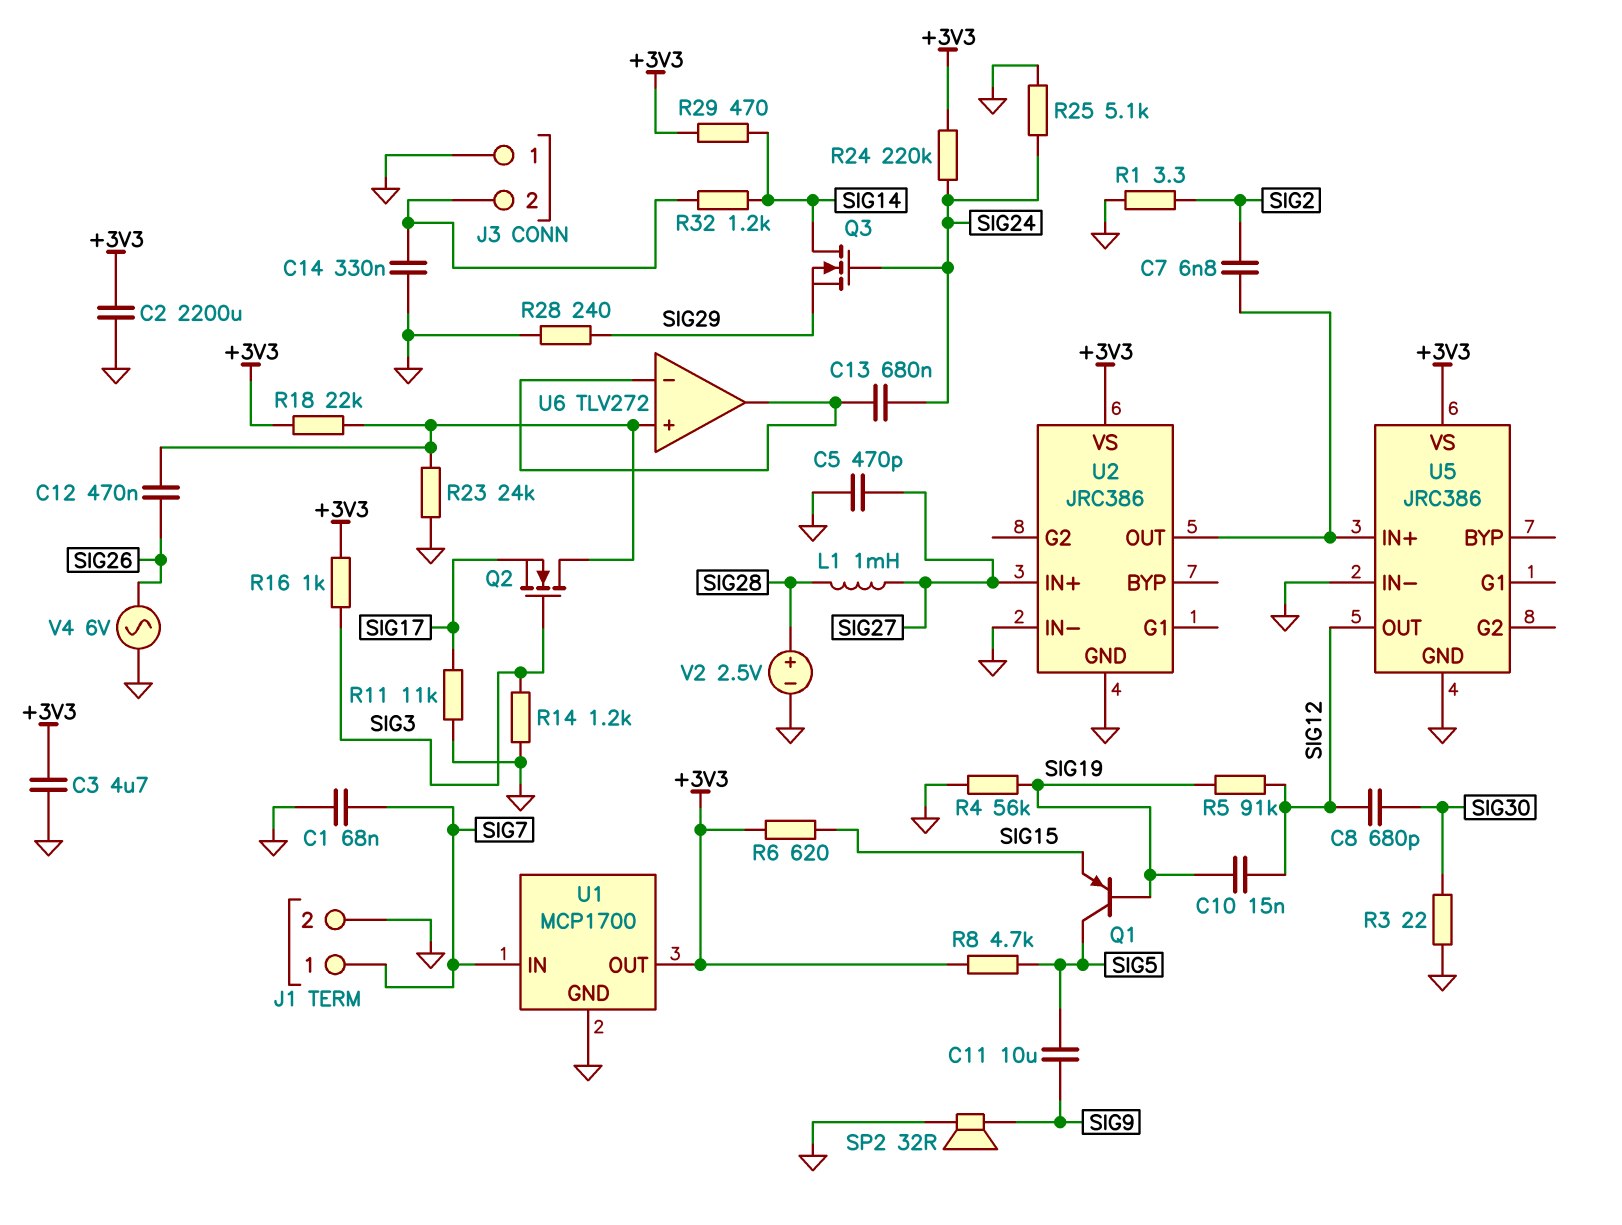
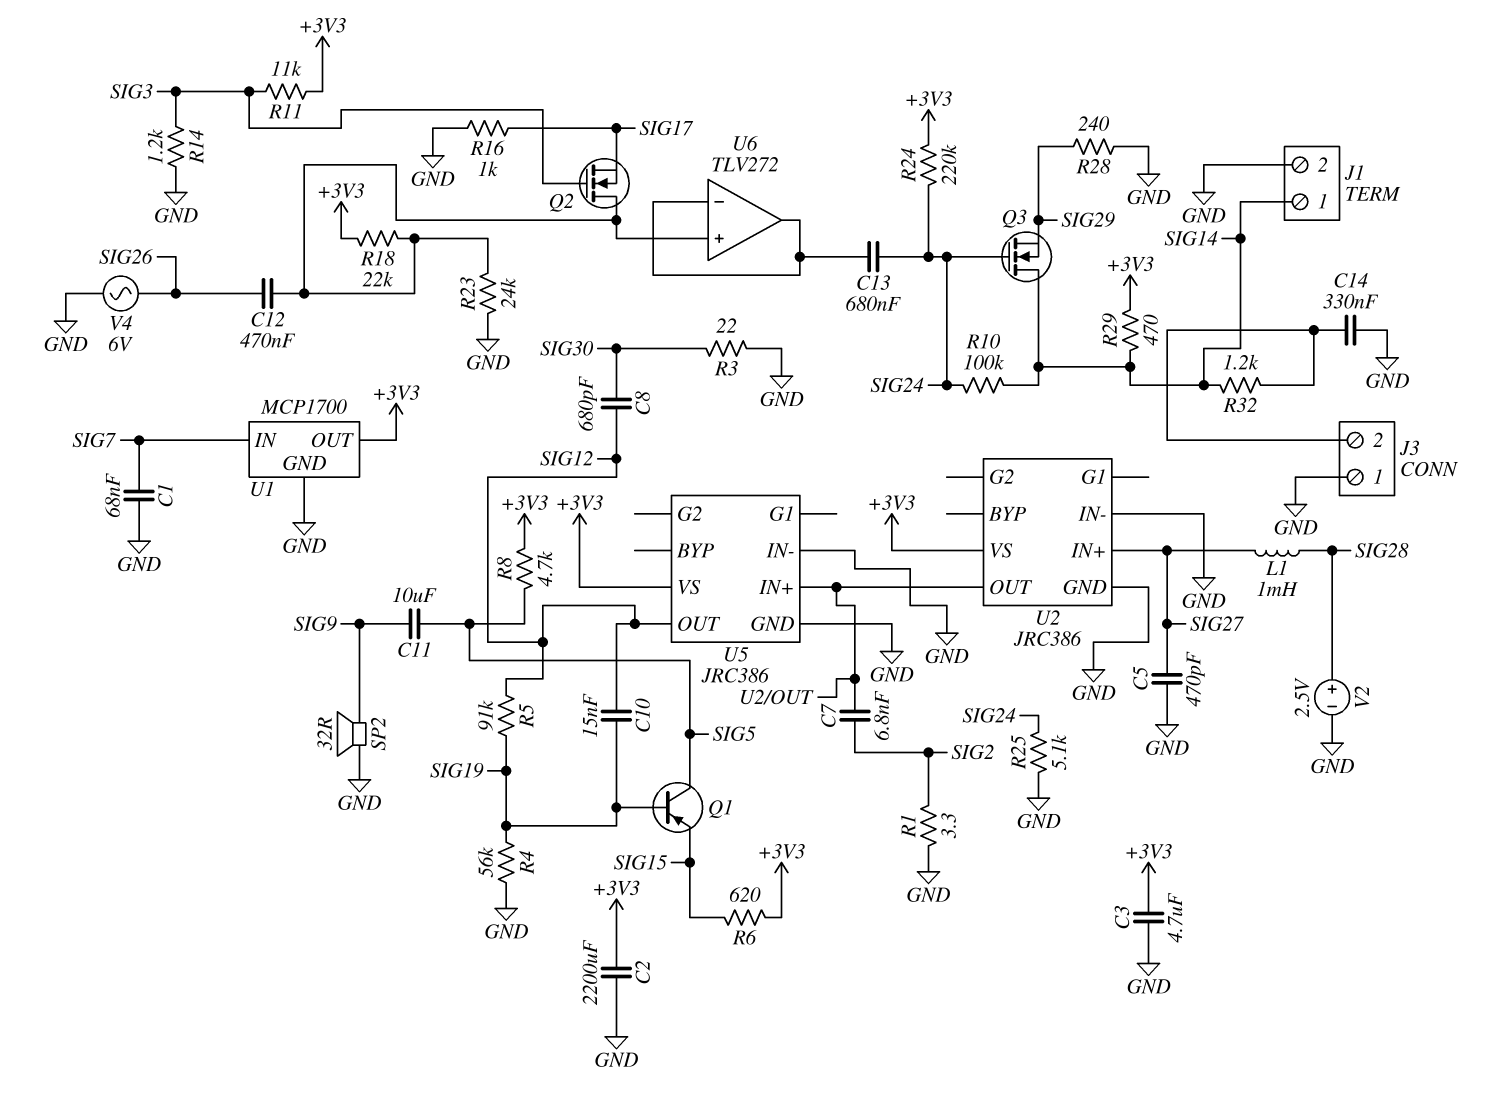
J1 pin 1: SIG7 -> SIG14
R10: none -> 100k (SIG14, SIG24)
R11: 11k (GND, SIG17) -> 11k (+3V3, SIG3)
R16: 1k (+3V3, SIG3) -> 1k (GND, SIG17)

